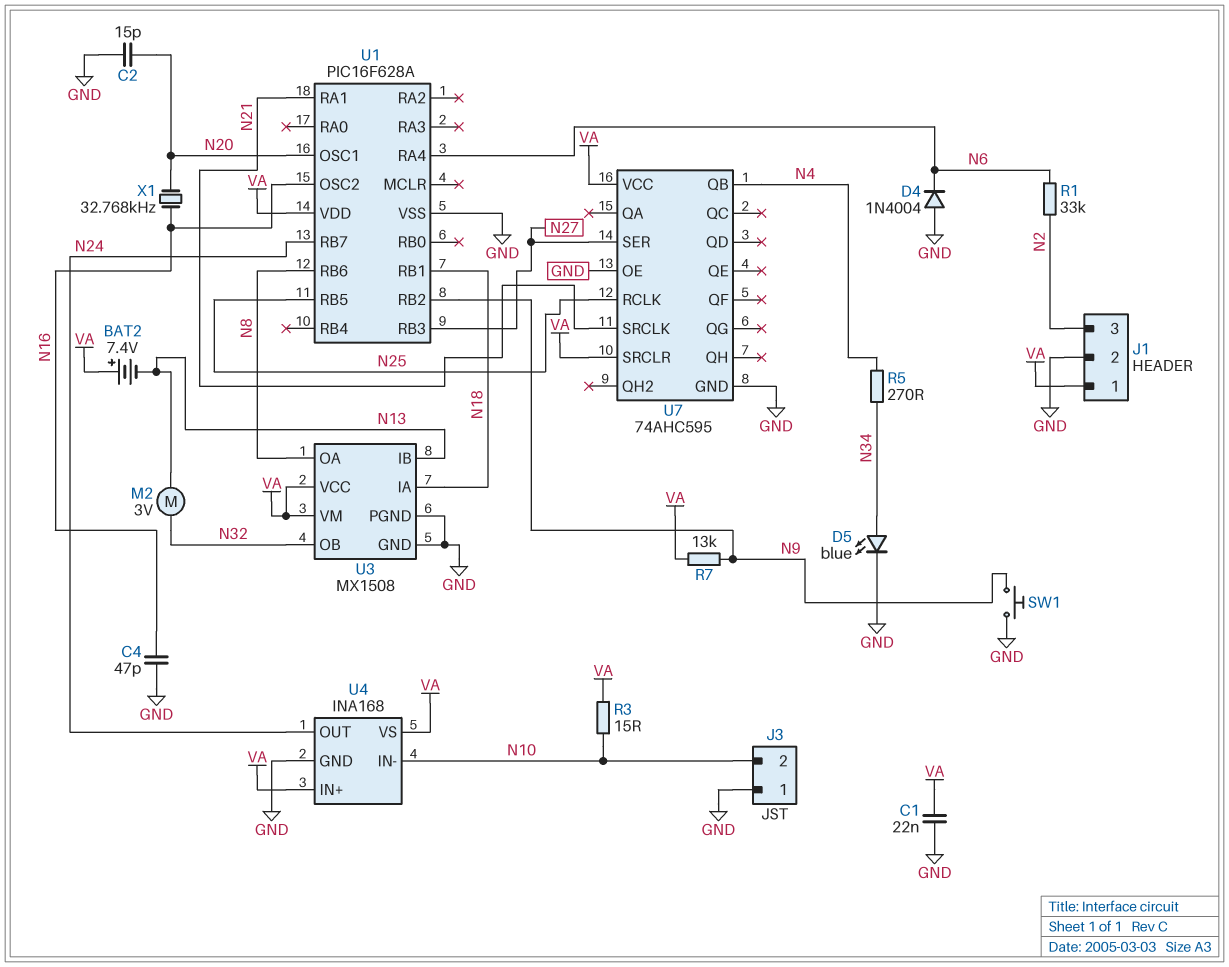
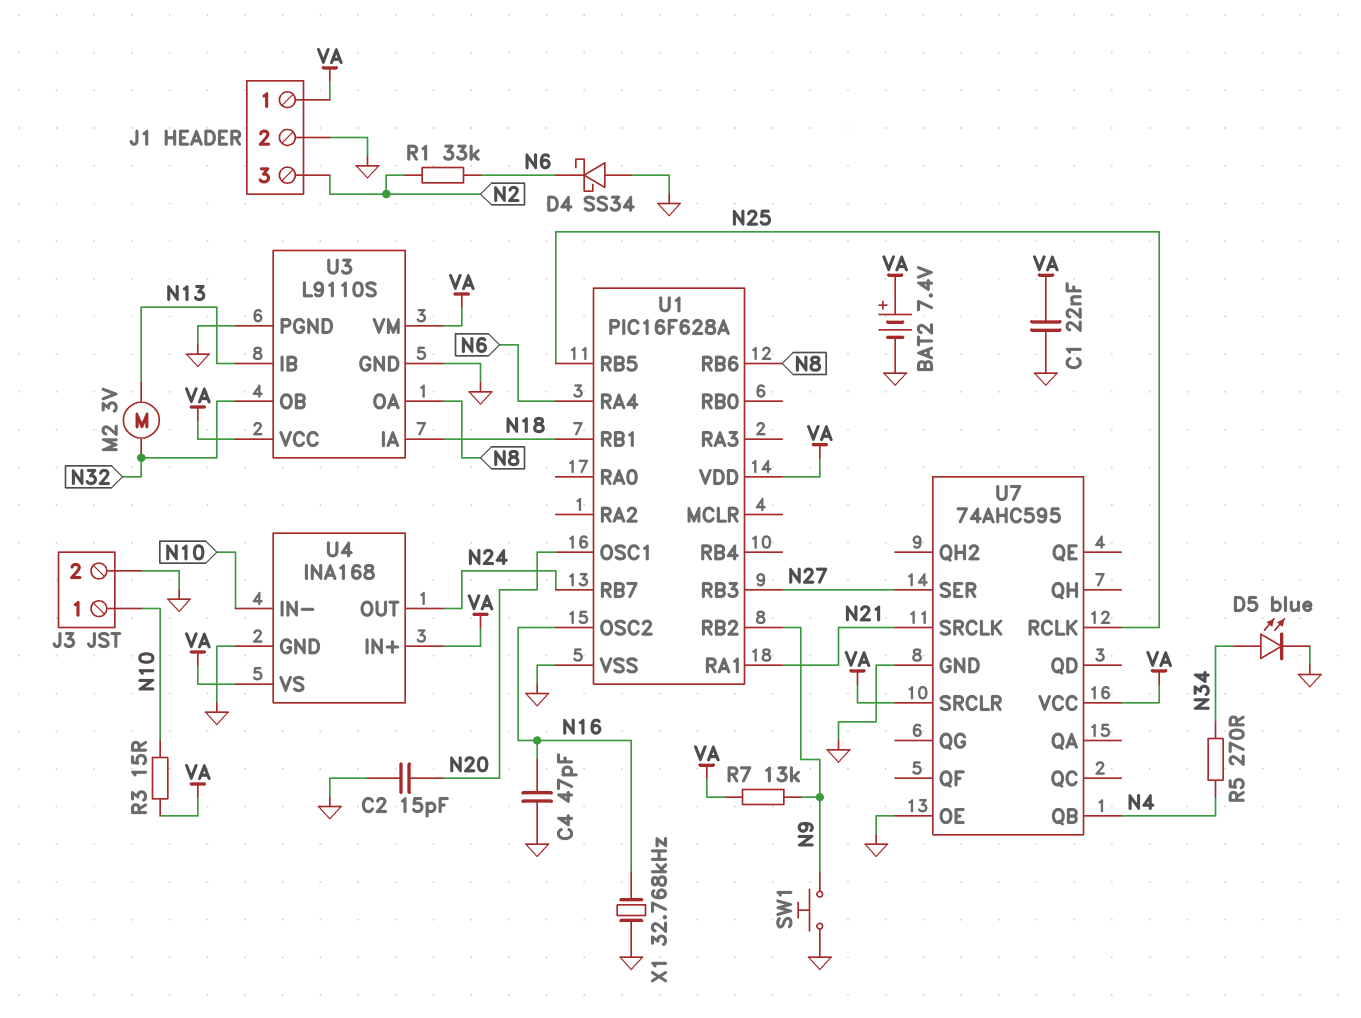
BAT2: 7.4V (plus VA, minus N13) -> 7.4V (plus VA, minus GND)
D4: diode 1N4004 (A GND, K N6) -> schottky SS34 (A GND, K N6)
J3 pin 1: GND -> N10
J3 pin 2: N10 -> GND
U3: MX1508 -> L9110S
X1: 32.768kHz (N16, N20) -> 32.768kHz (GND, N16)

